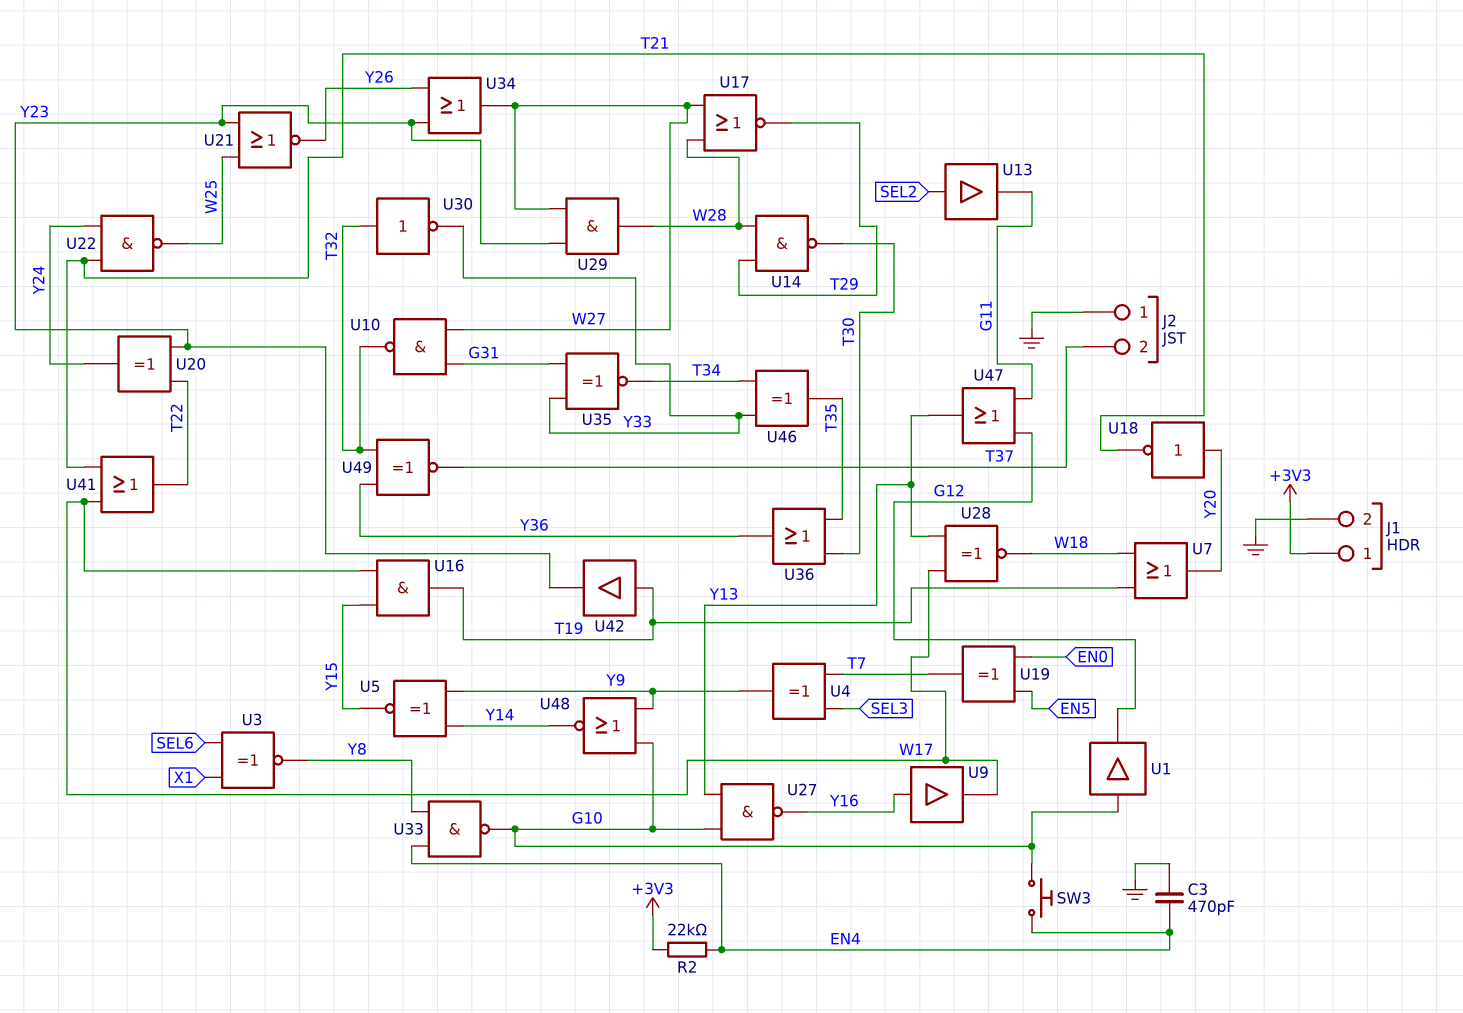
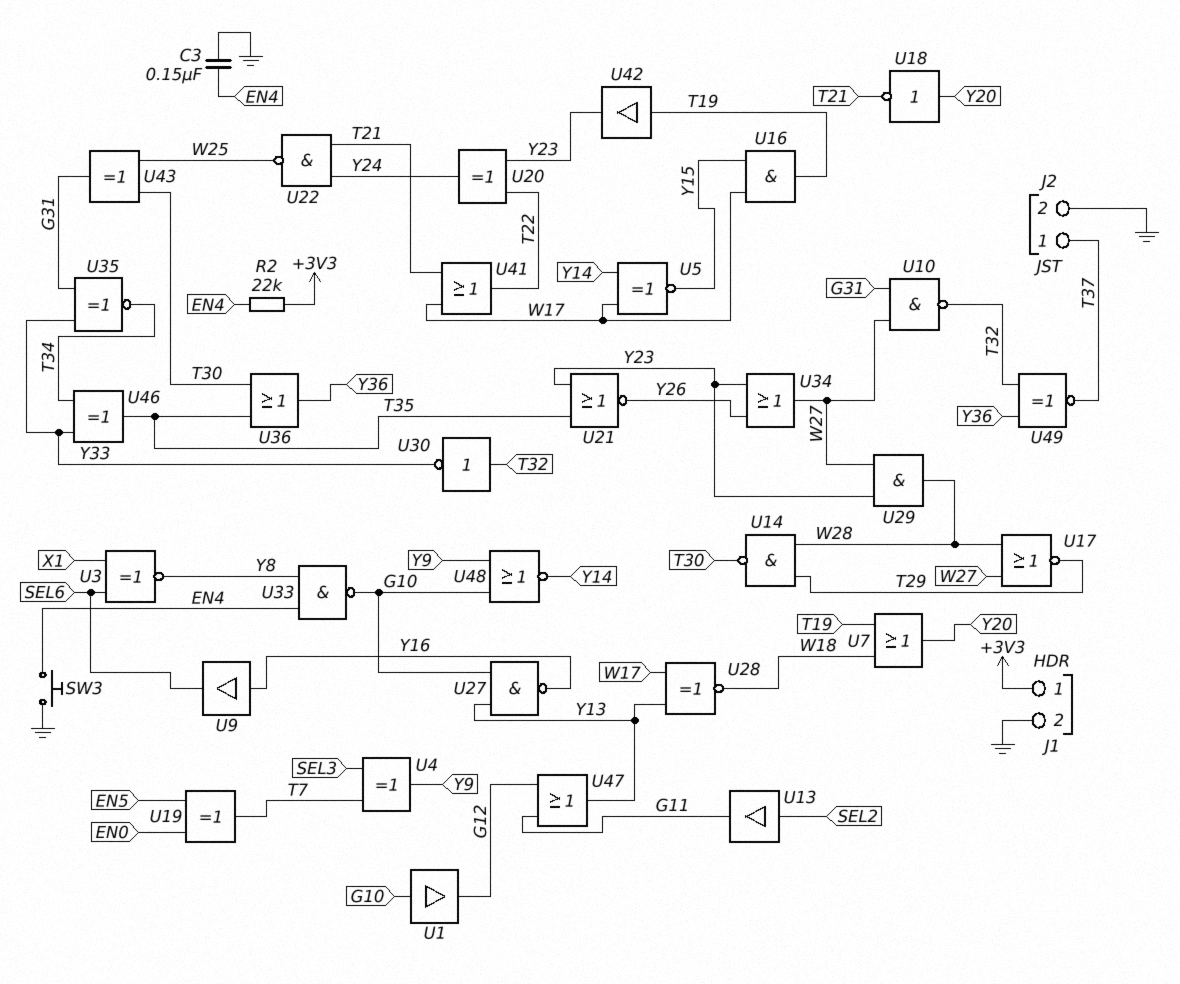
C3: 470pF (EN4, GND) -> 150nF (EN4, GND)
J2 pin 1: GND -> T37
J2 pin 2: T37 -> GND
SW3: button (EN4, G10) -> button (EN4, GND)
U5: XNOR (in Y9, in Y14, out Y15) -> XNOR (in W17, in Y14, out Y15)
U9: buffer (in Y16, out W17) -> buffer (in Y16, out SEL6)
U21: NOR (in W25, in Y23, out Y26) -> NOR (in T35, in Y23, out Y26)
U43: none -> XOR (in T30, in W25, out G31)

